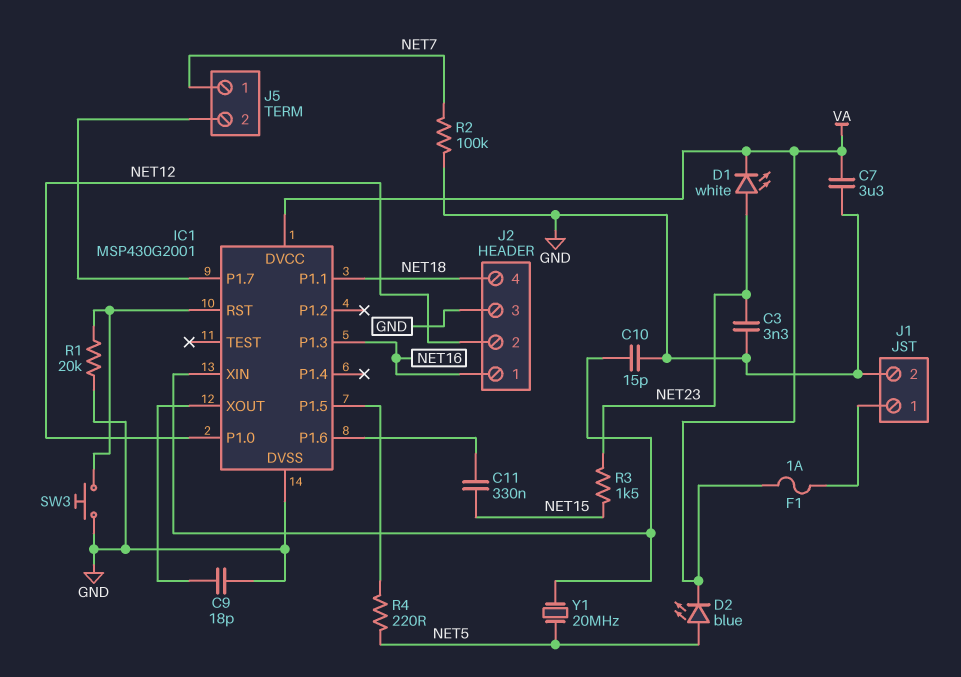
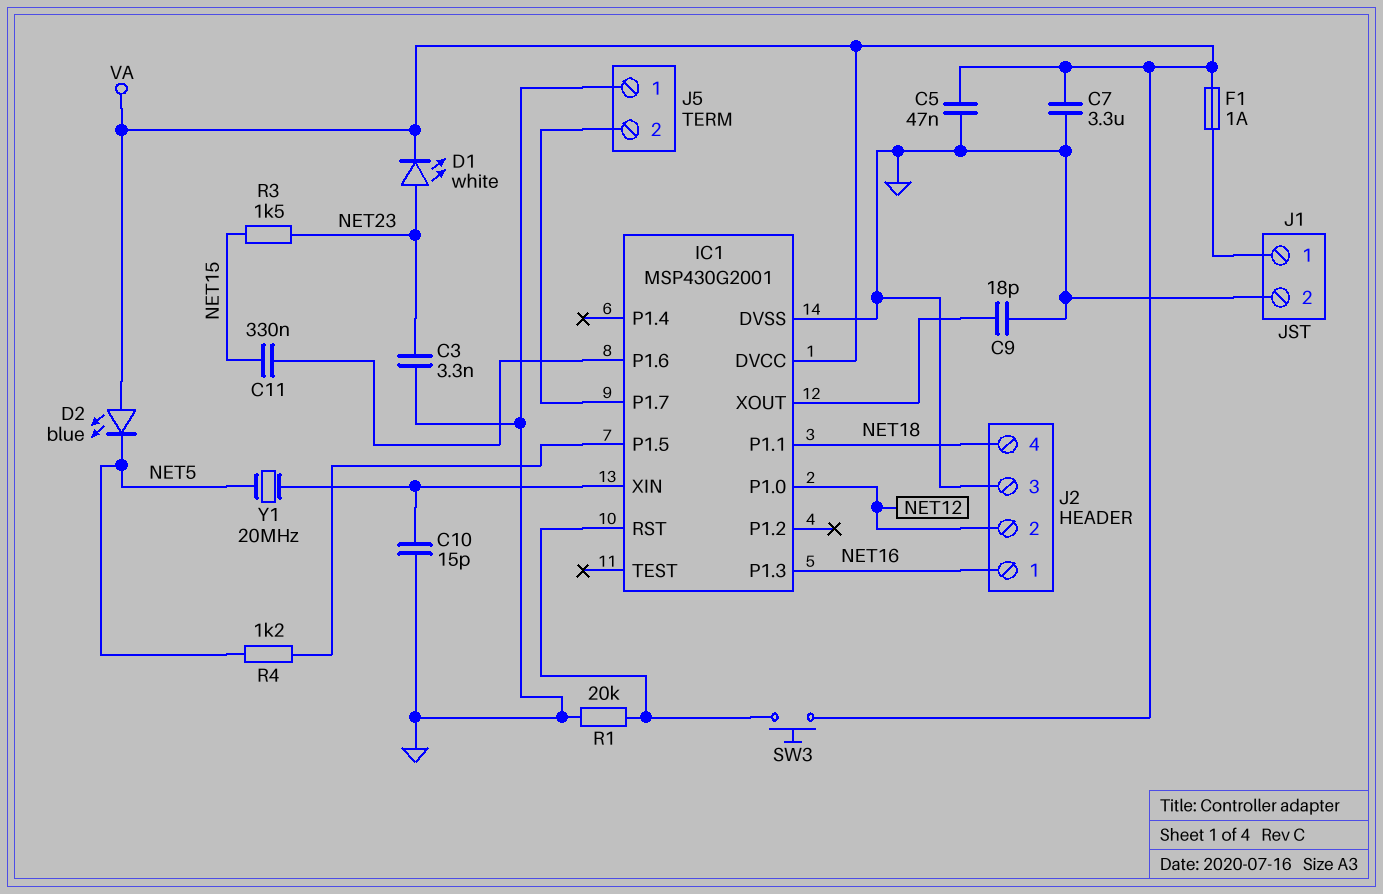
C5: none -> 47nF (GND, VA)
D2: LED blue (A NET5, K VA) -> LED blue (A VA, K NET5)
J5 pin 1: NET7 -> GND
R2: 100k (GND, NET7) -> none
R4: 220 (IC1/P1.5, NET5) -> 1.2k (IC1/P1.5, NET5)
SW3: button (GND, IC1/RST) -> button (IC1/RST, VA)

